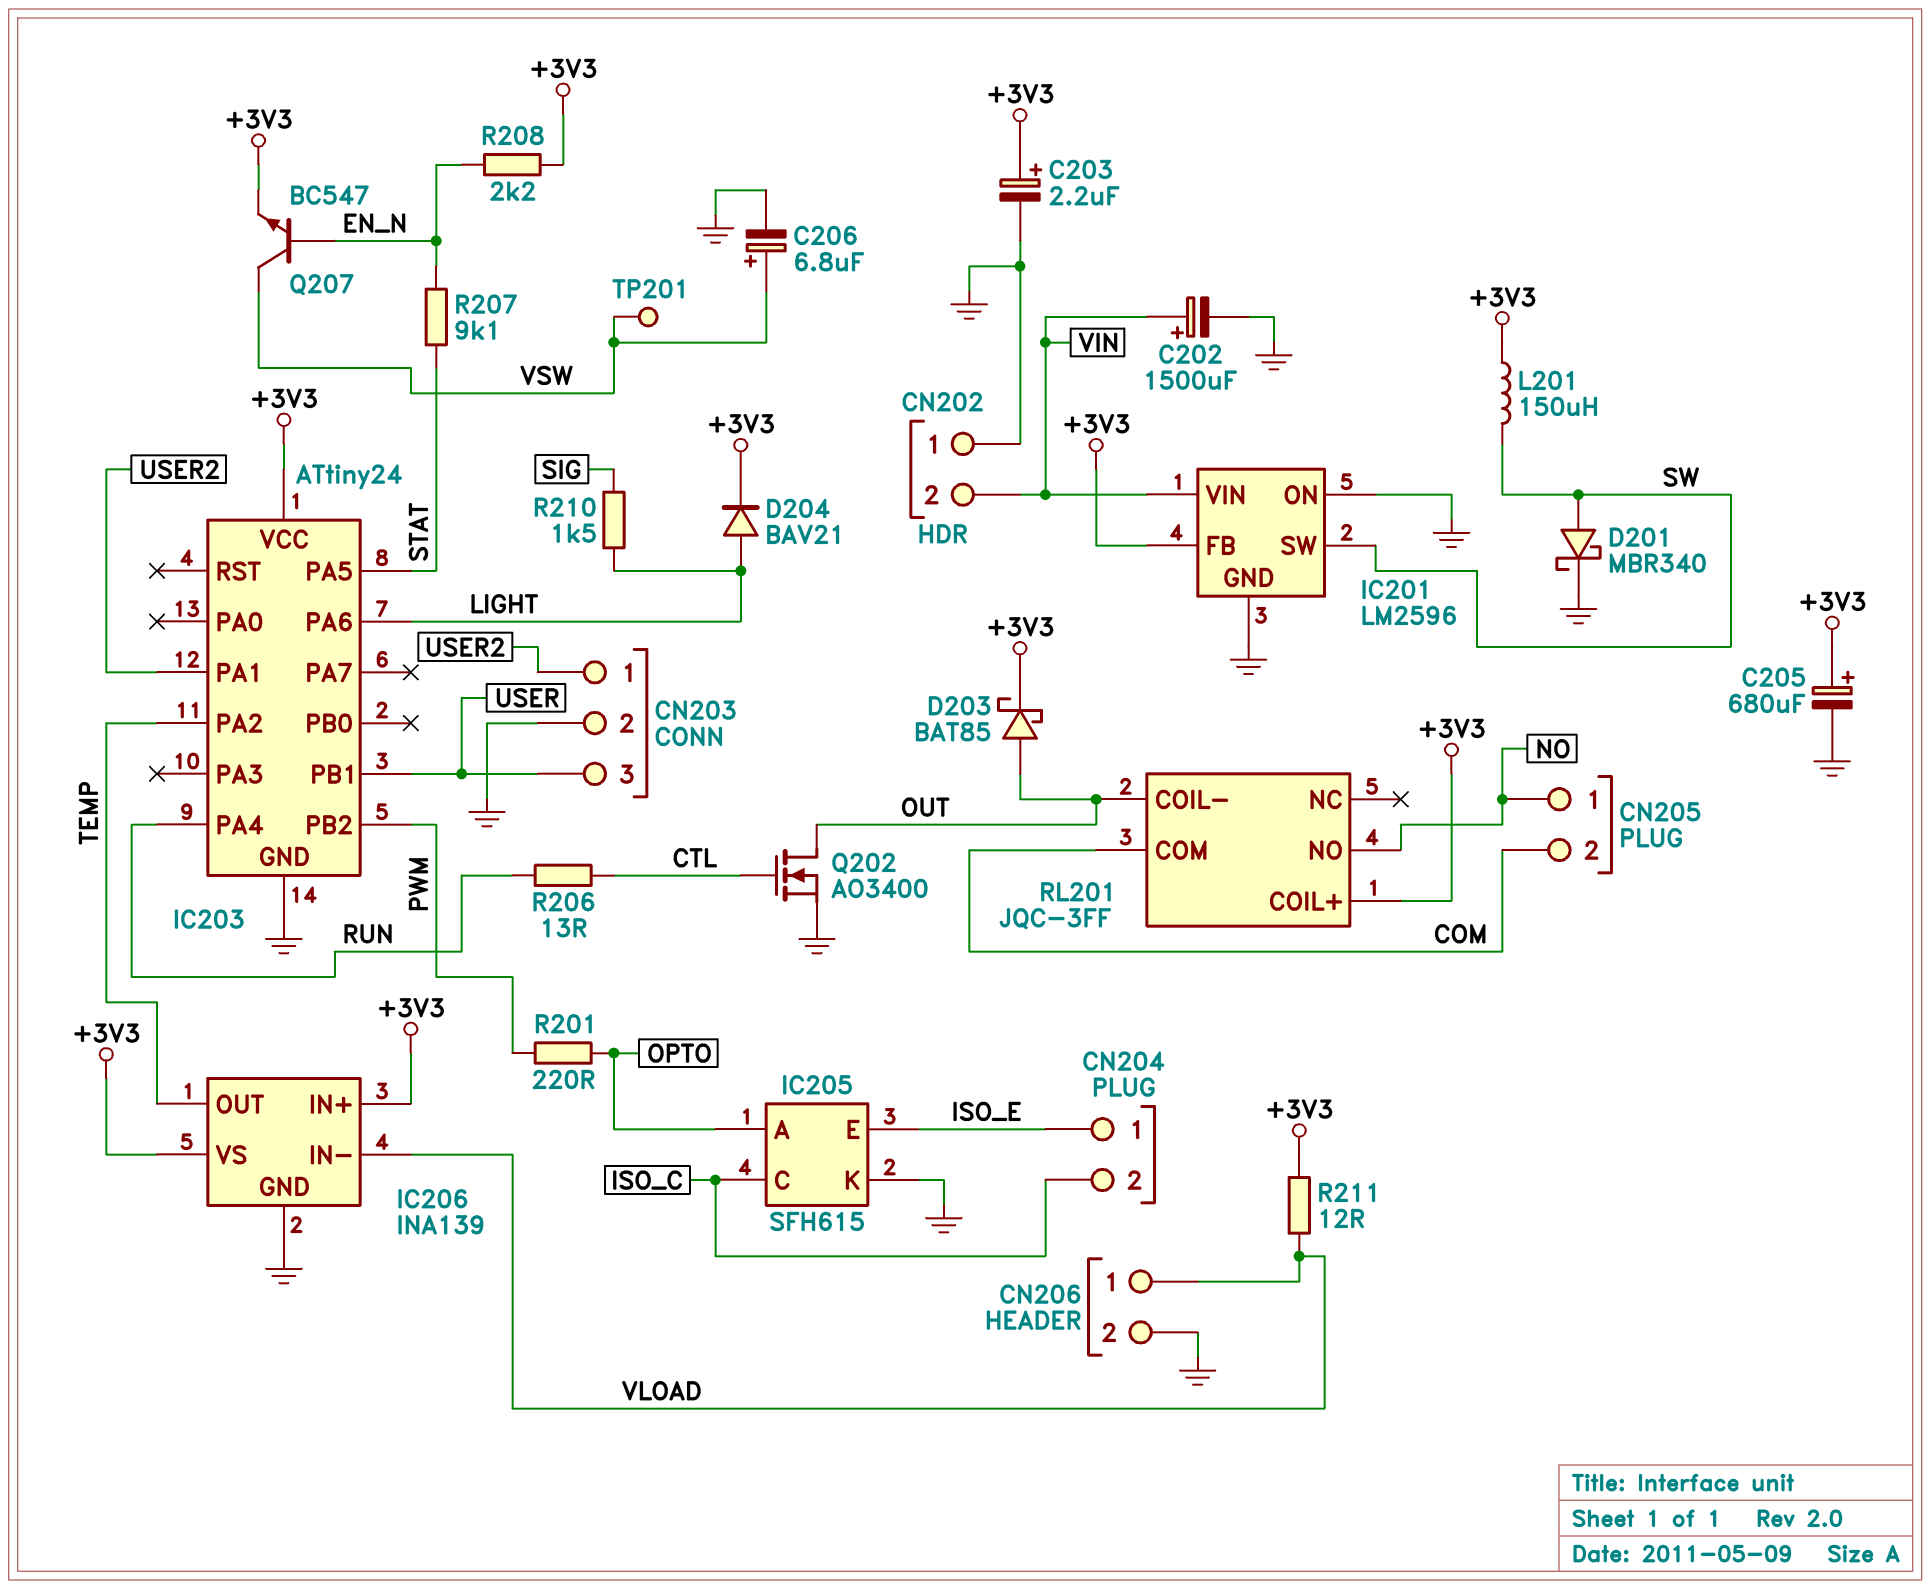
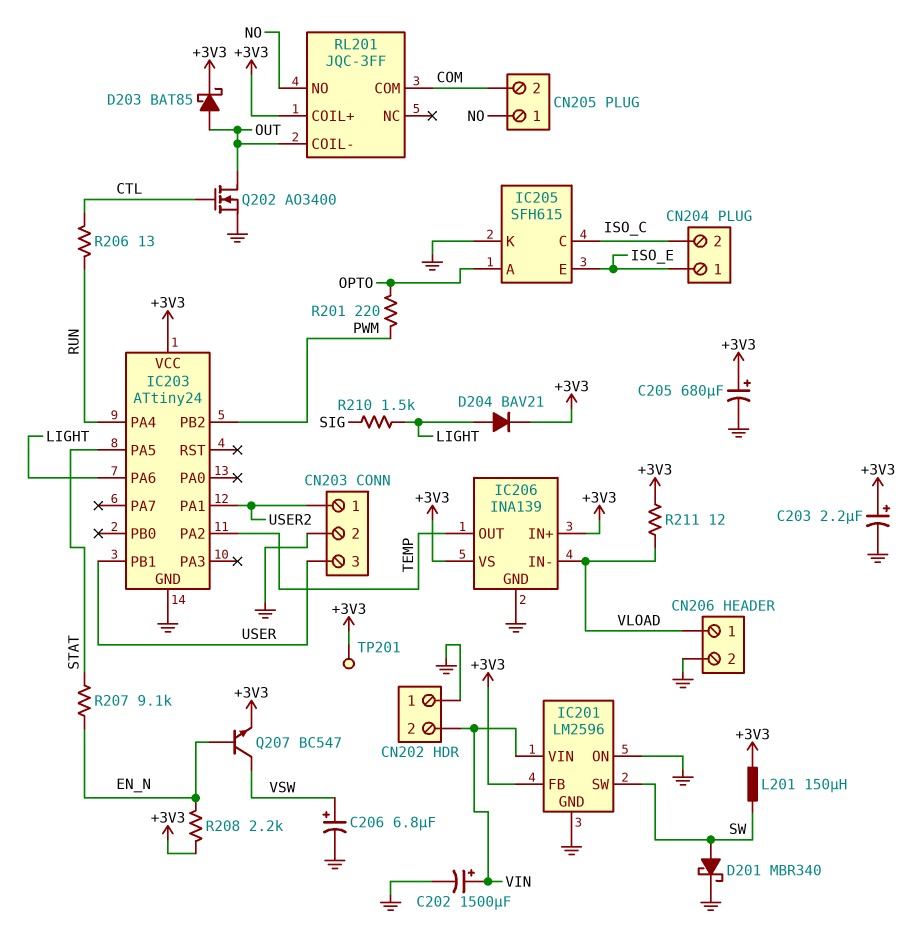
TP201: test point (VSW) -> test point (+3V3)

